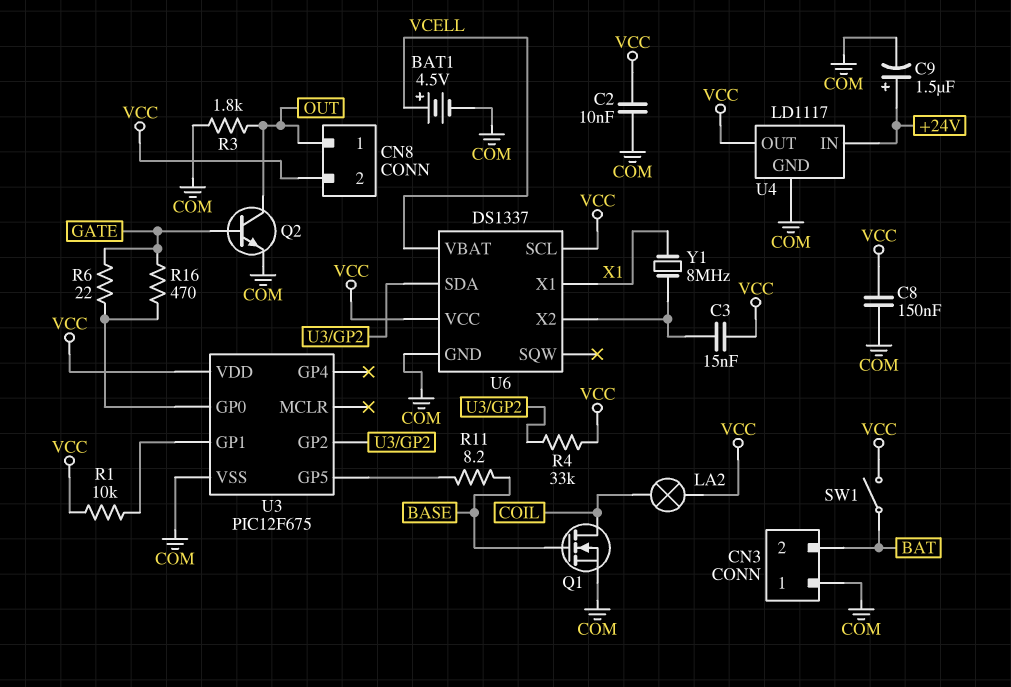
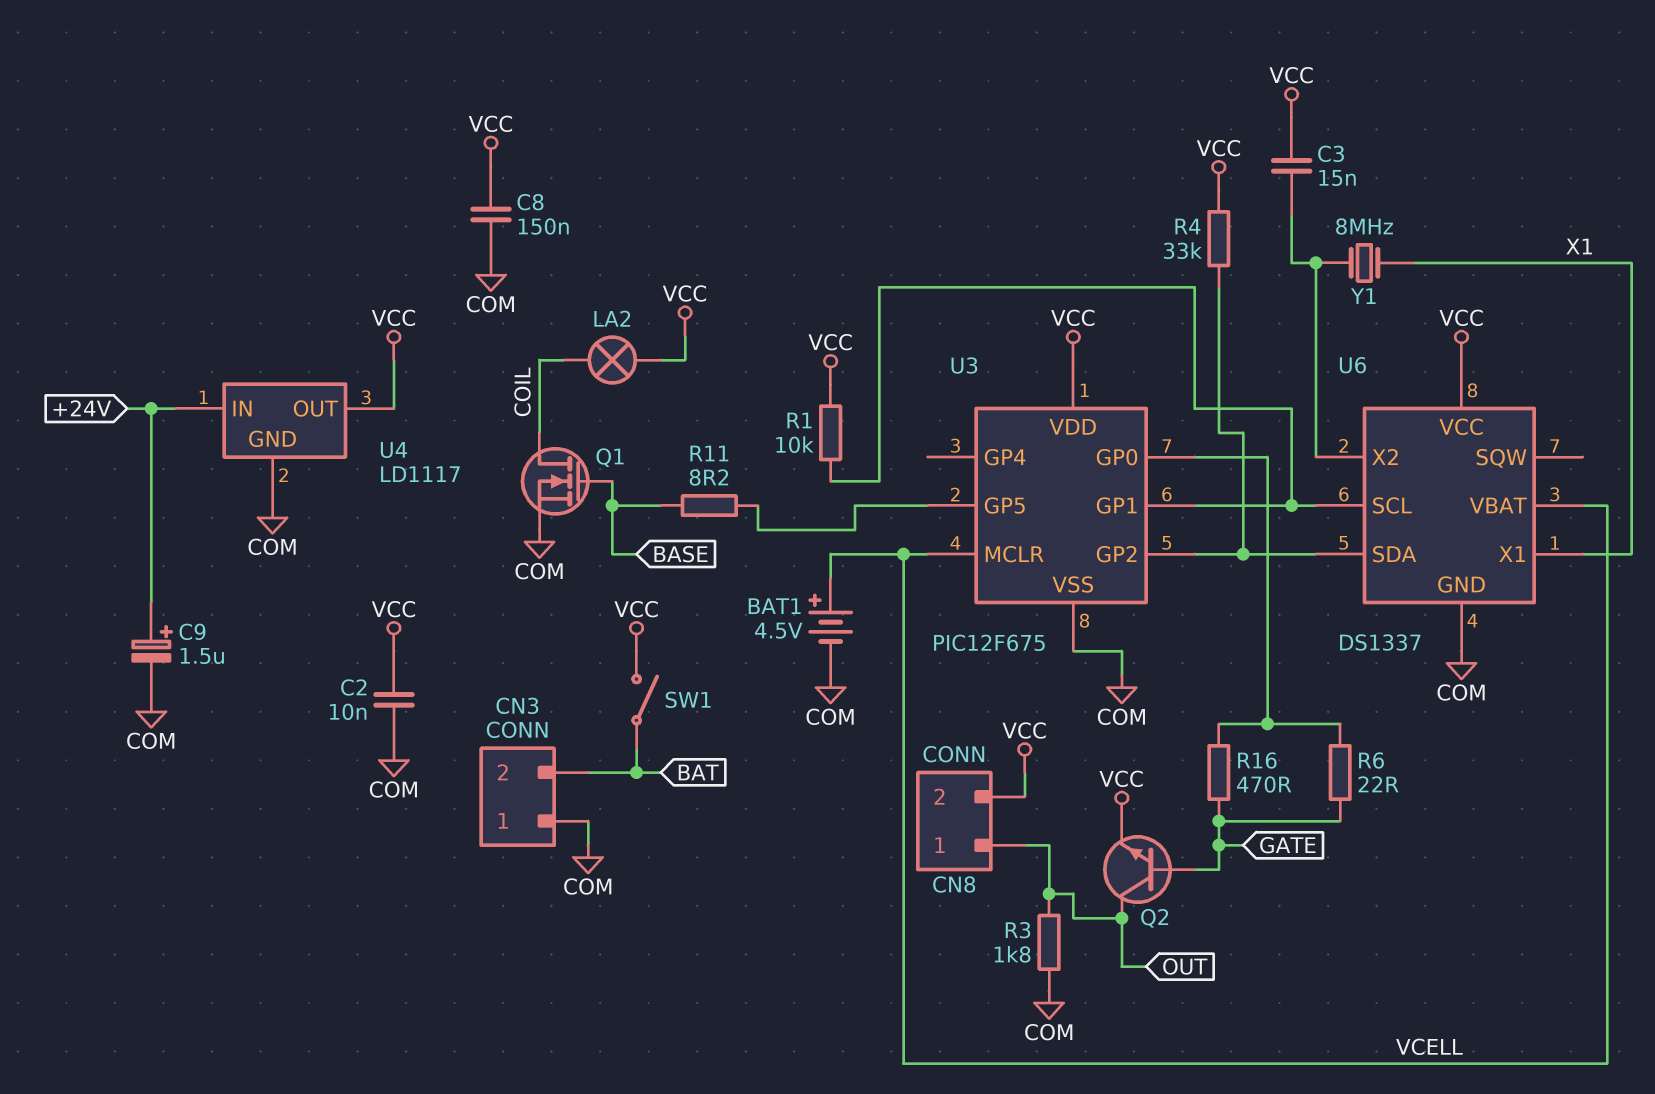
Q2: NPN (B GATE, C OUT, E COM) -> NPN (B GATE, C OUT, E VCC)
U3 pin MCLR: none -> VCELL
U6 pin SCL: VCC -> U3/GP1

